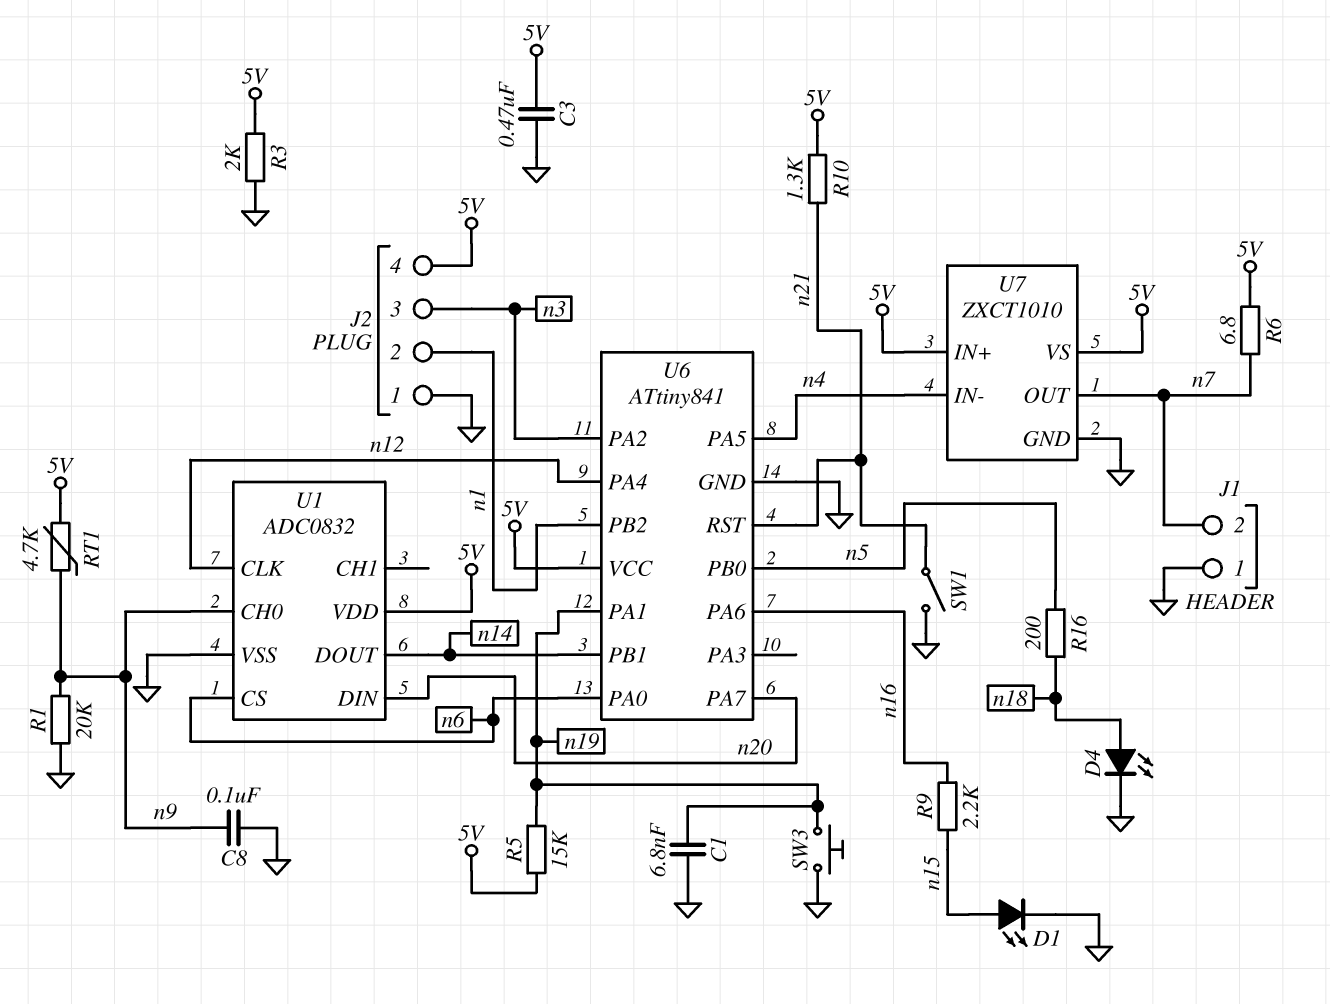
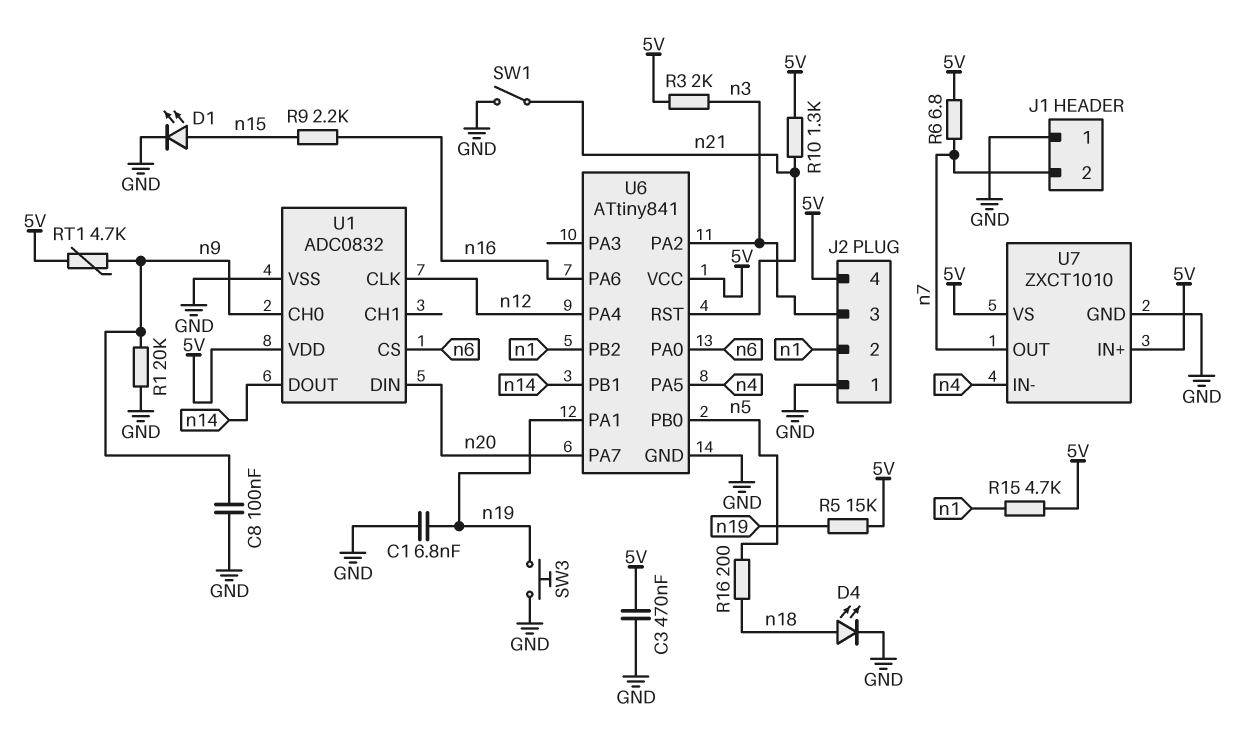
R3: 2k (5V, GND) -> 2k (5V, n3)
R15: none -> 4.7k (5V, n1)

